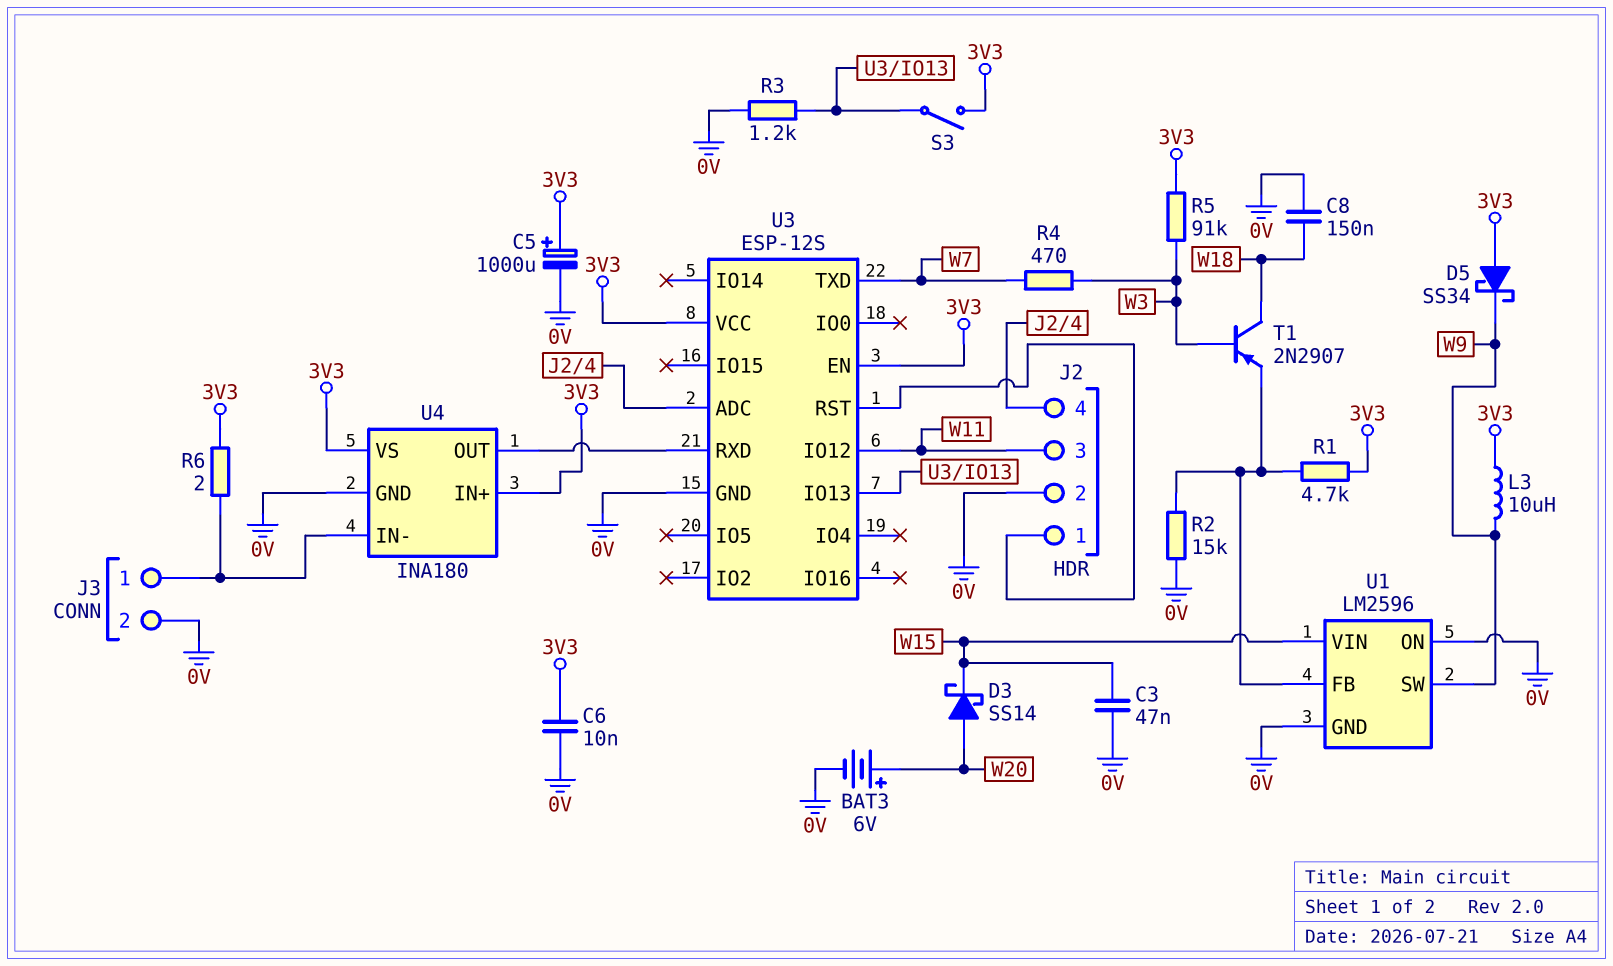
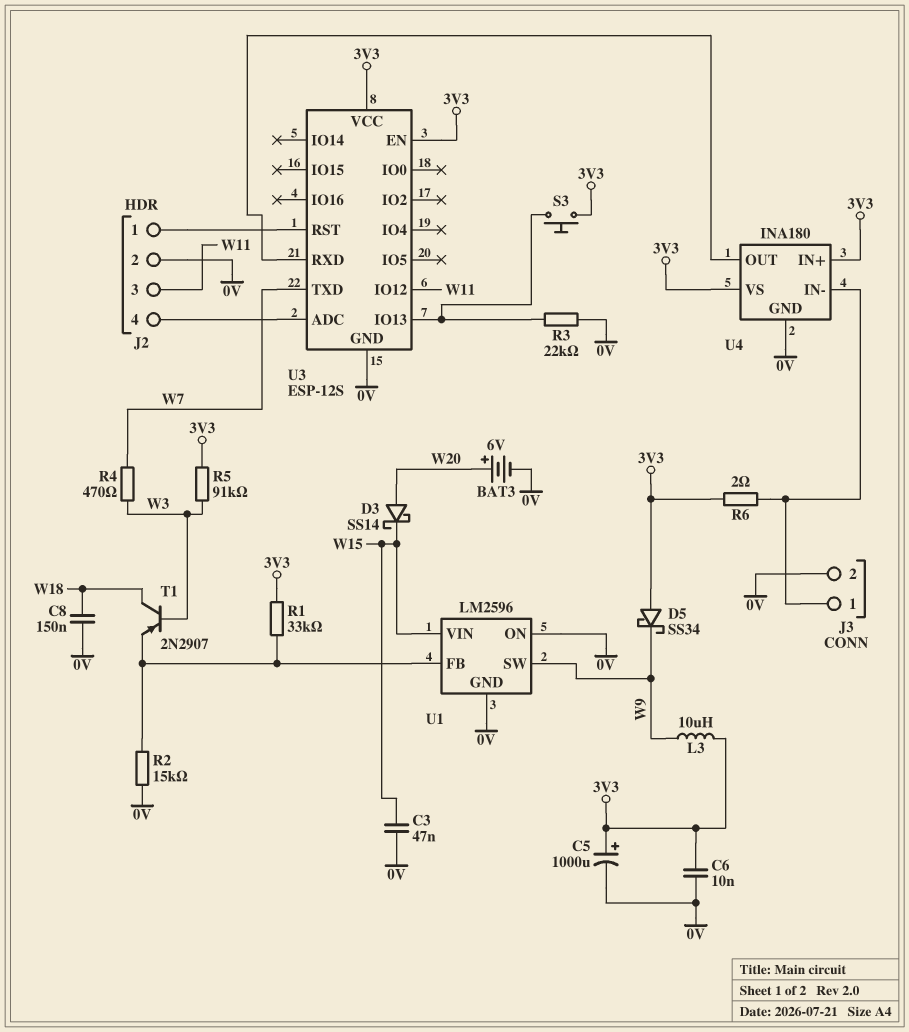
R1: 4.7k (3V3, U1/FB) -> 33k (3V3, U1/FB)
R3: 1.2k (0V, U3/IO13) -> 22k (0V, U3/IO13)
S3: switch (3V3, U3/IO13) -> button (3V3, U3/IO13)

